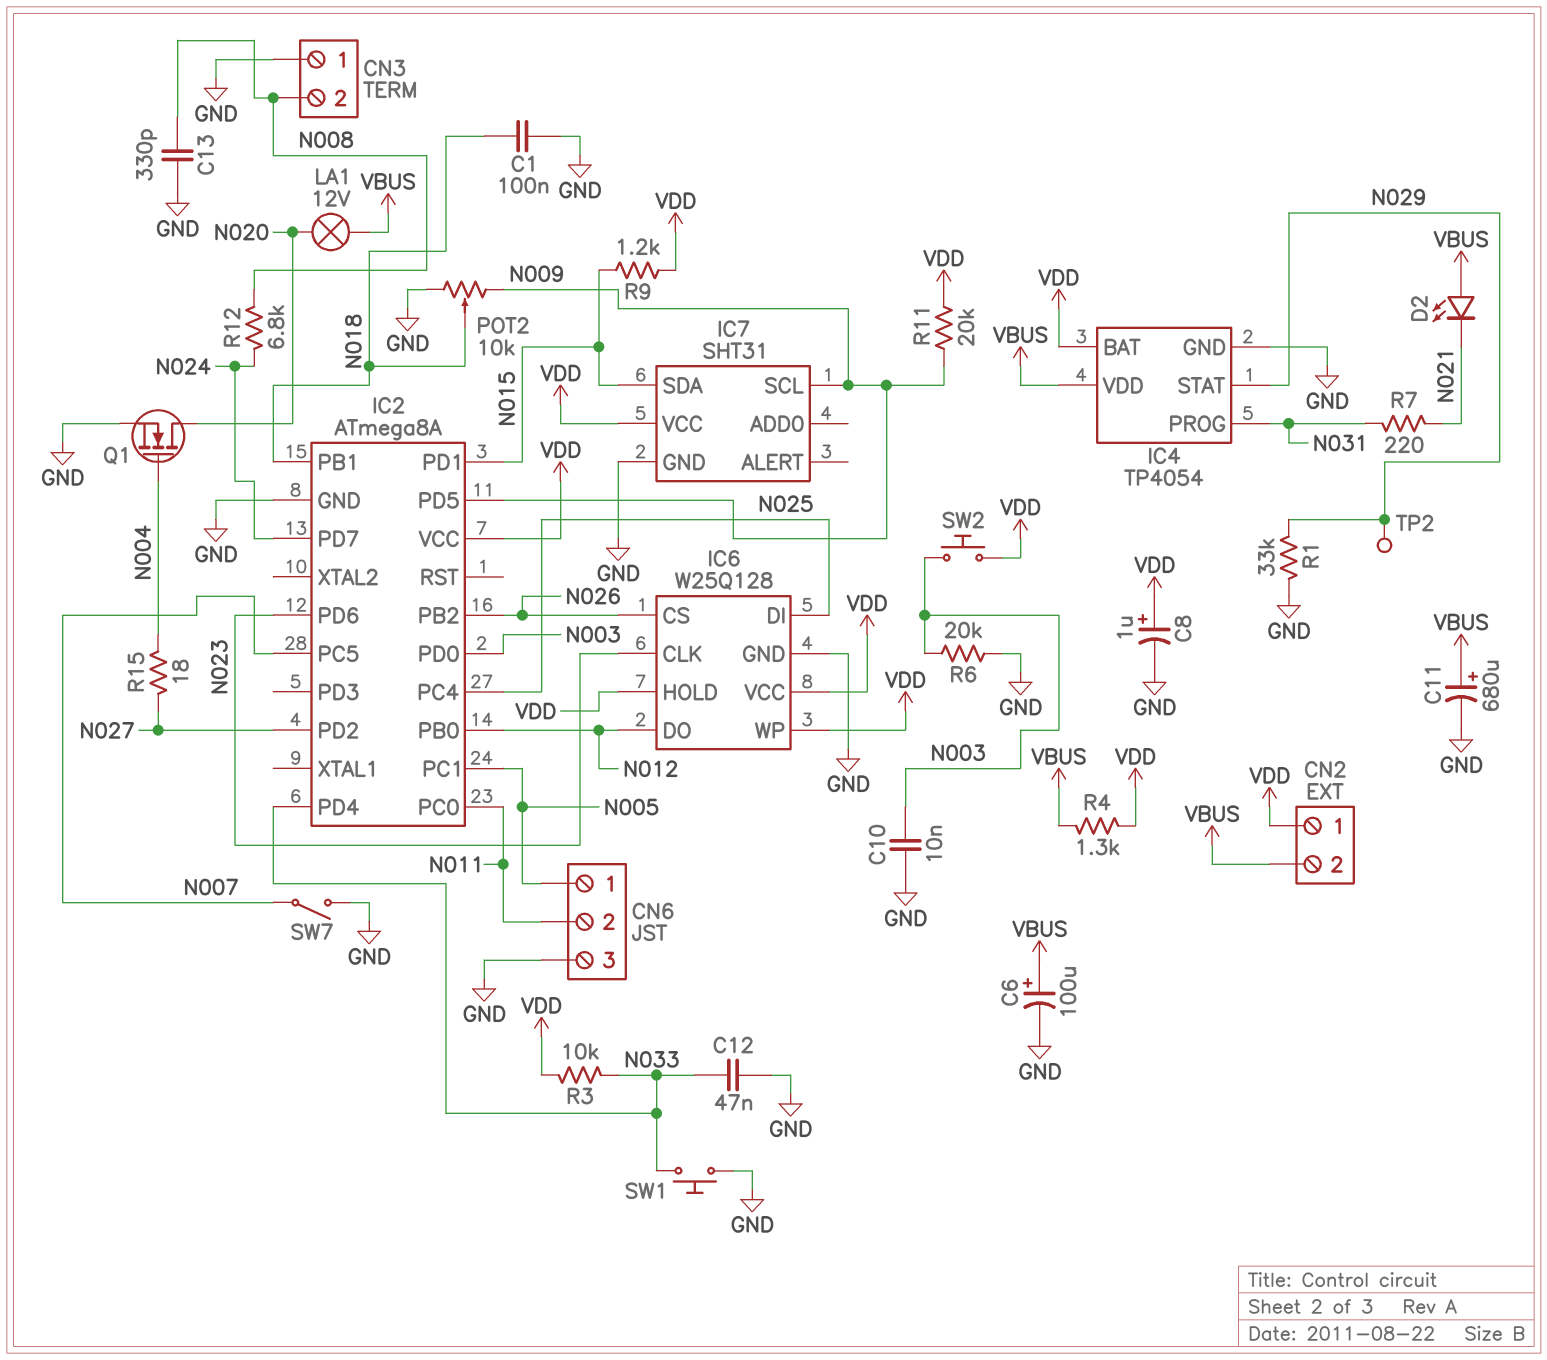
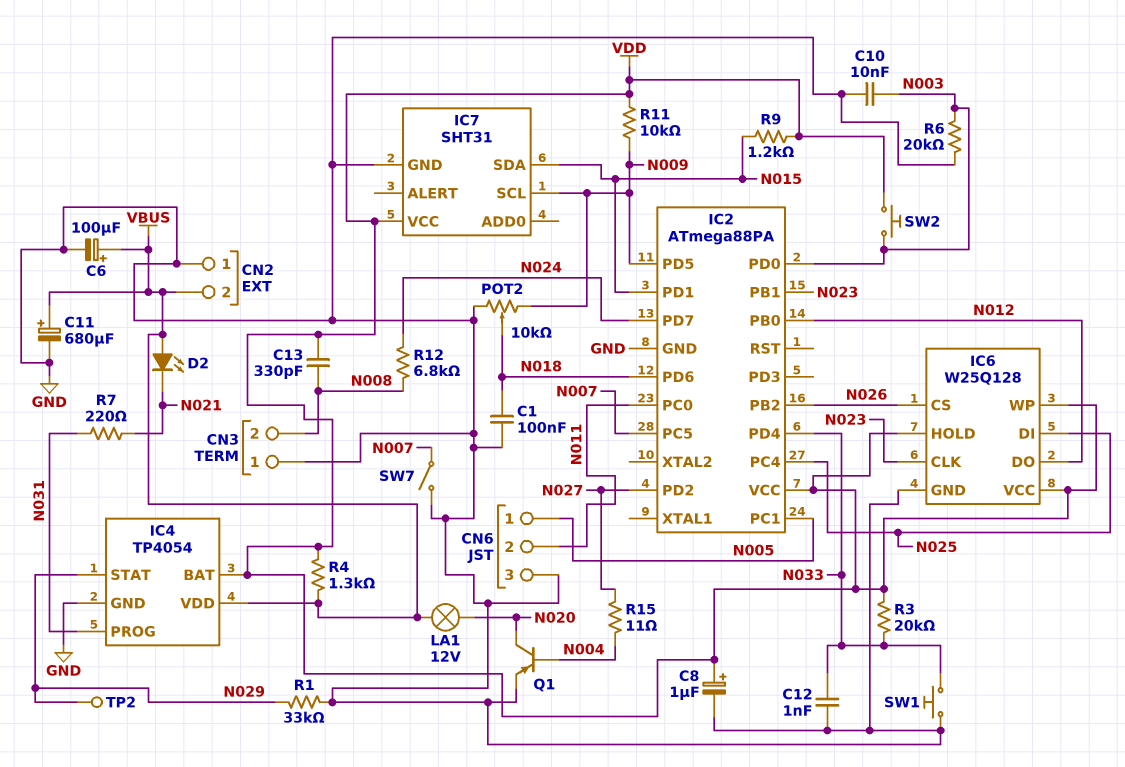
C12: 47nF (GND, N033) -> 1nF (GND, N033)
C13: 330pF (GND, N008) -> 330pF (N008, VDD)
CN2 pin 1: VDD -> GND
IC2: ATmega8A -> ATmega88PA
IC2 pin PB1: N018 -> N023
IC2 pin PD6: N023 -> N018
Q1: NMOS (G N004, D N020, S GND) -> PNP (B N004, C N020, E GND)
R3: 10k (N033, VDD) -> 20k (N033, VDD)
R11: 20k (N009, VDD) -> 10k (N009, VDD)
R15: 18 (N004, N027) -> 11 (N004, N027)

